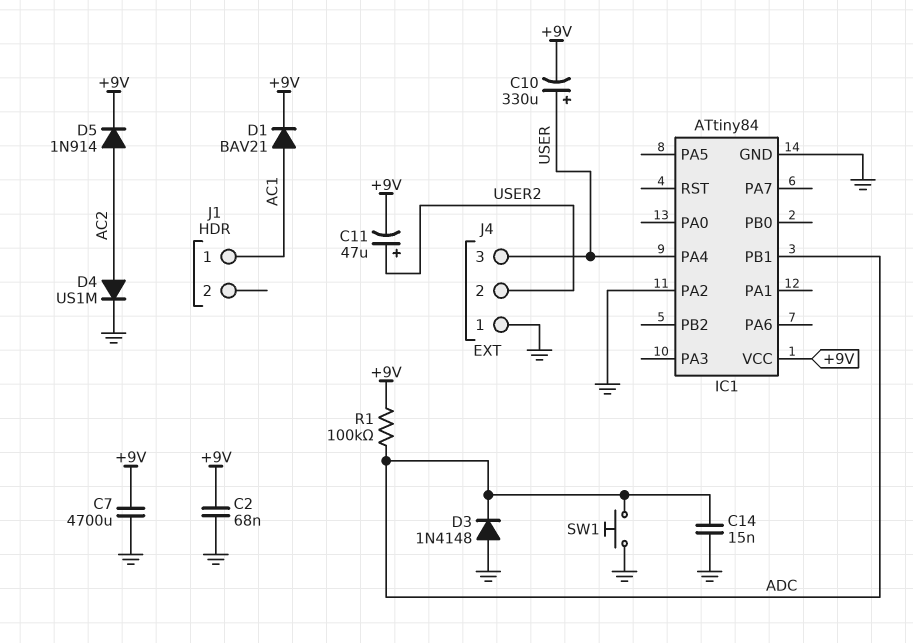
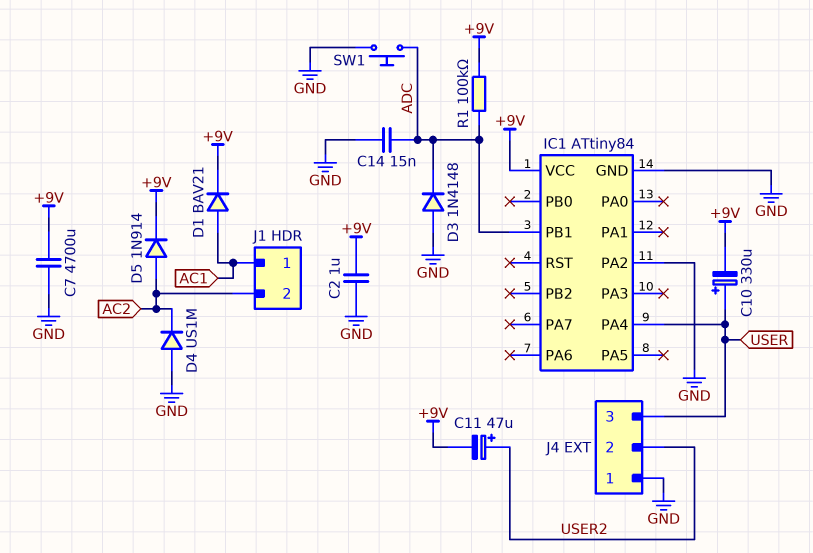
C2: 68nF (+9V, GND) -> 1uF (+9V, GND)
D4: diode US1M (A AC2, K GND) -> diode US1M (A GND, K AC2)
J1 pin 2: none -> AC2

